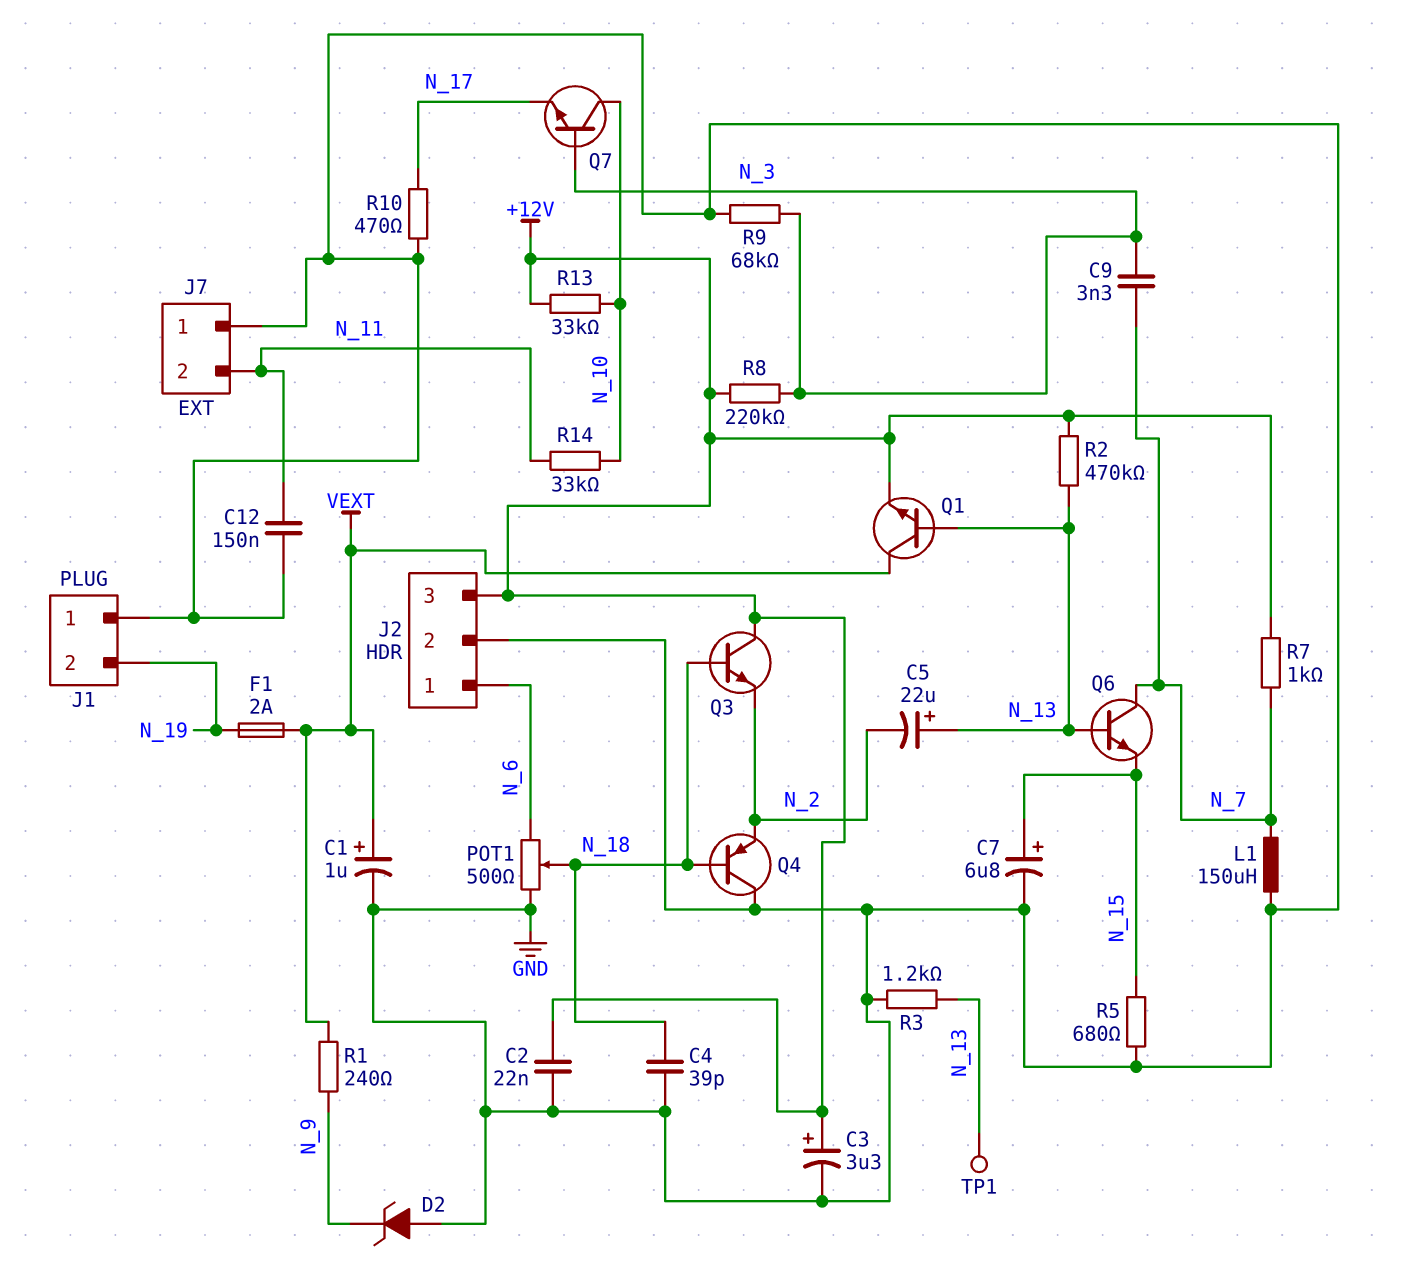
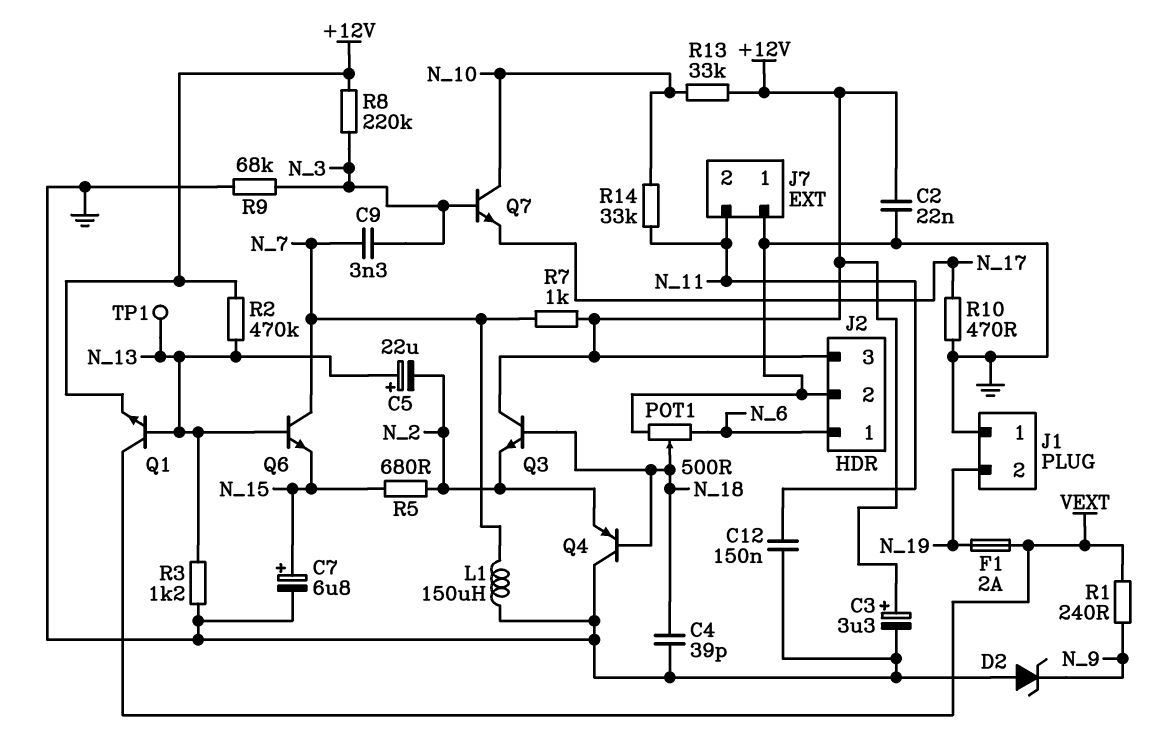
C1: 1uF (plus VEXT, minus GND) -> none
R5: 680 (GND, N_15) -> 680 (N_2, N_15)

